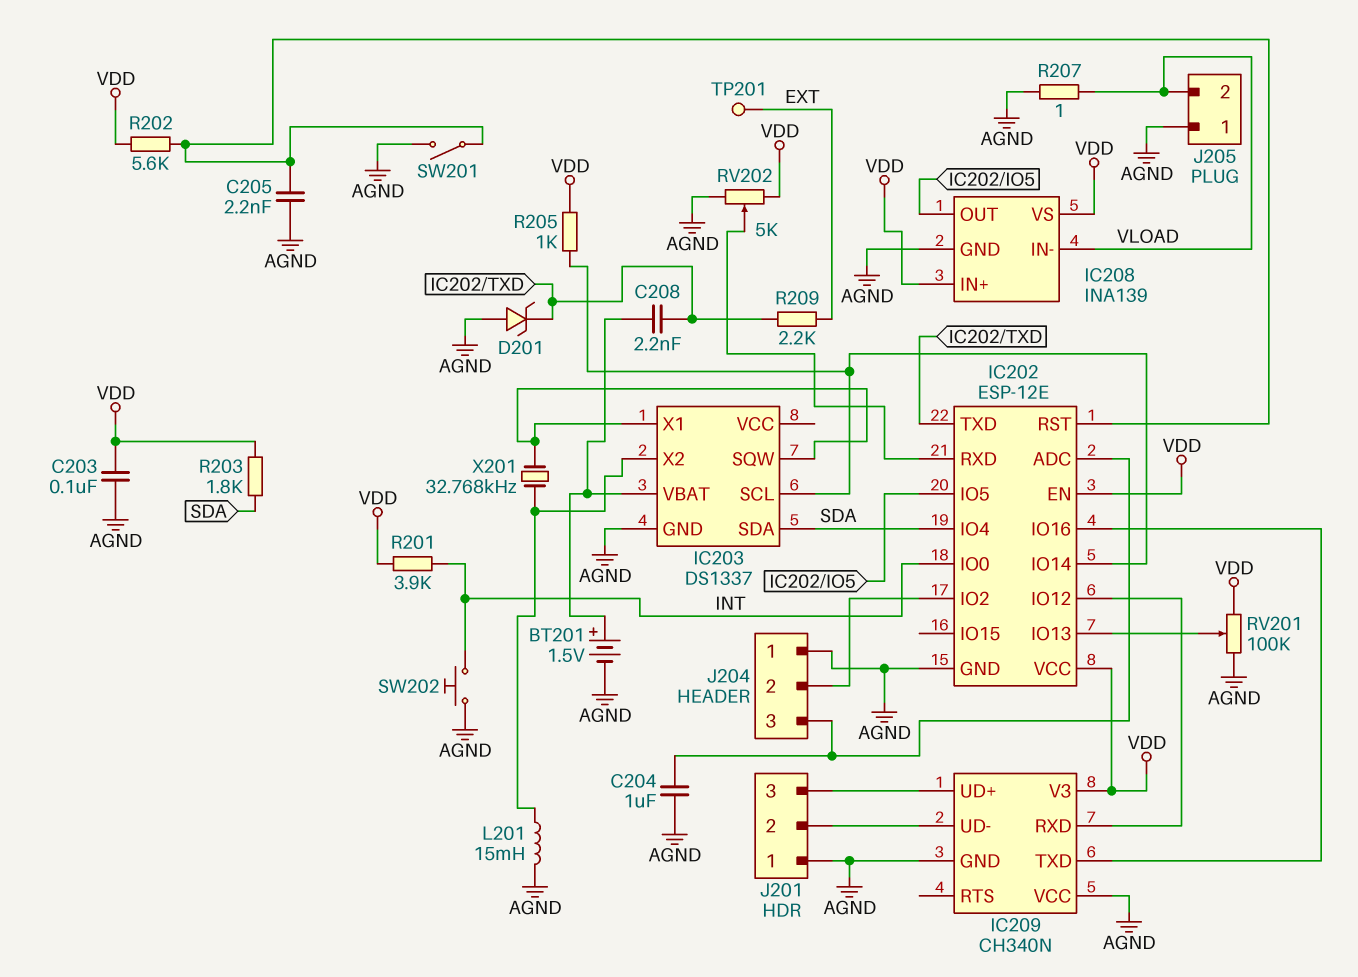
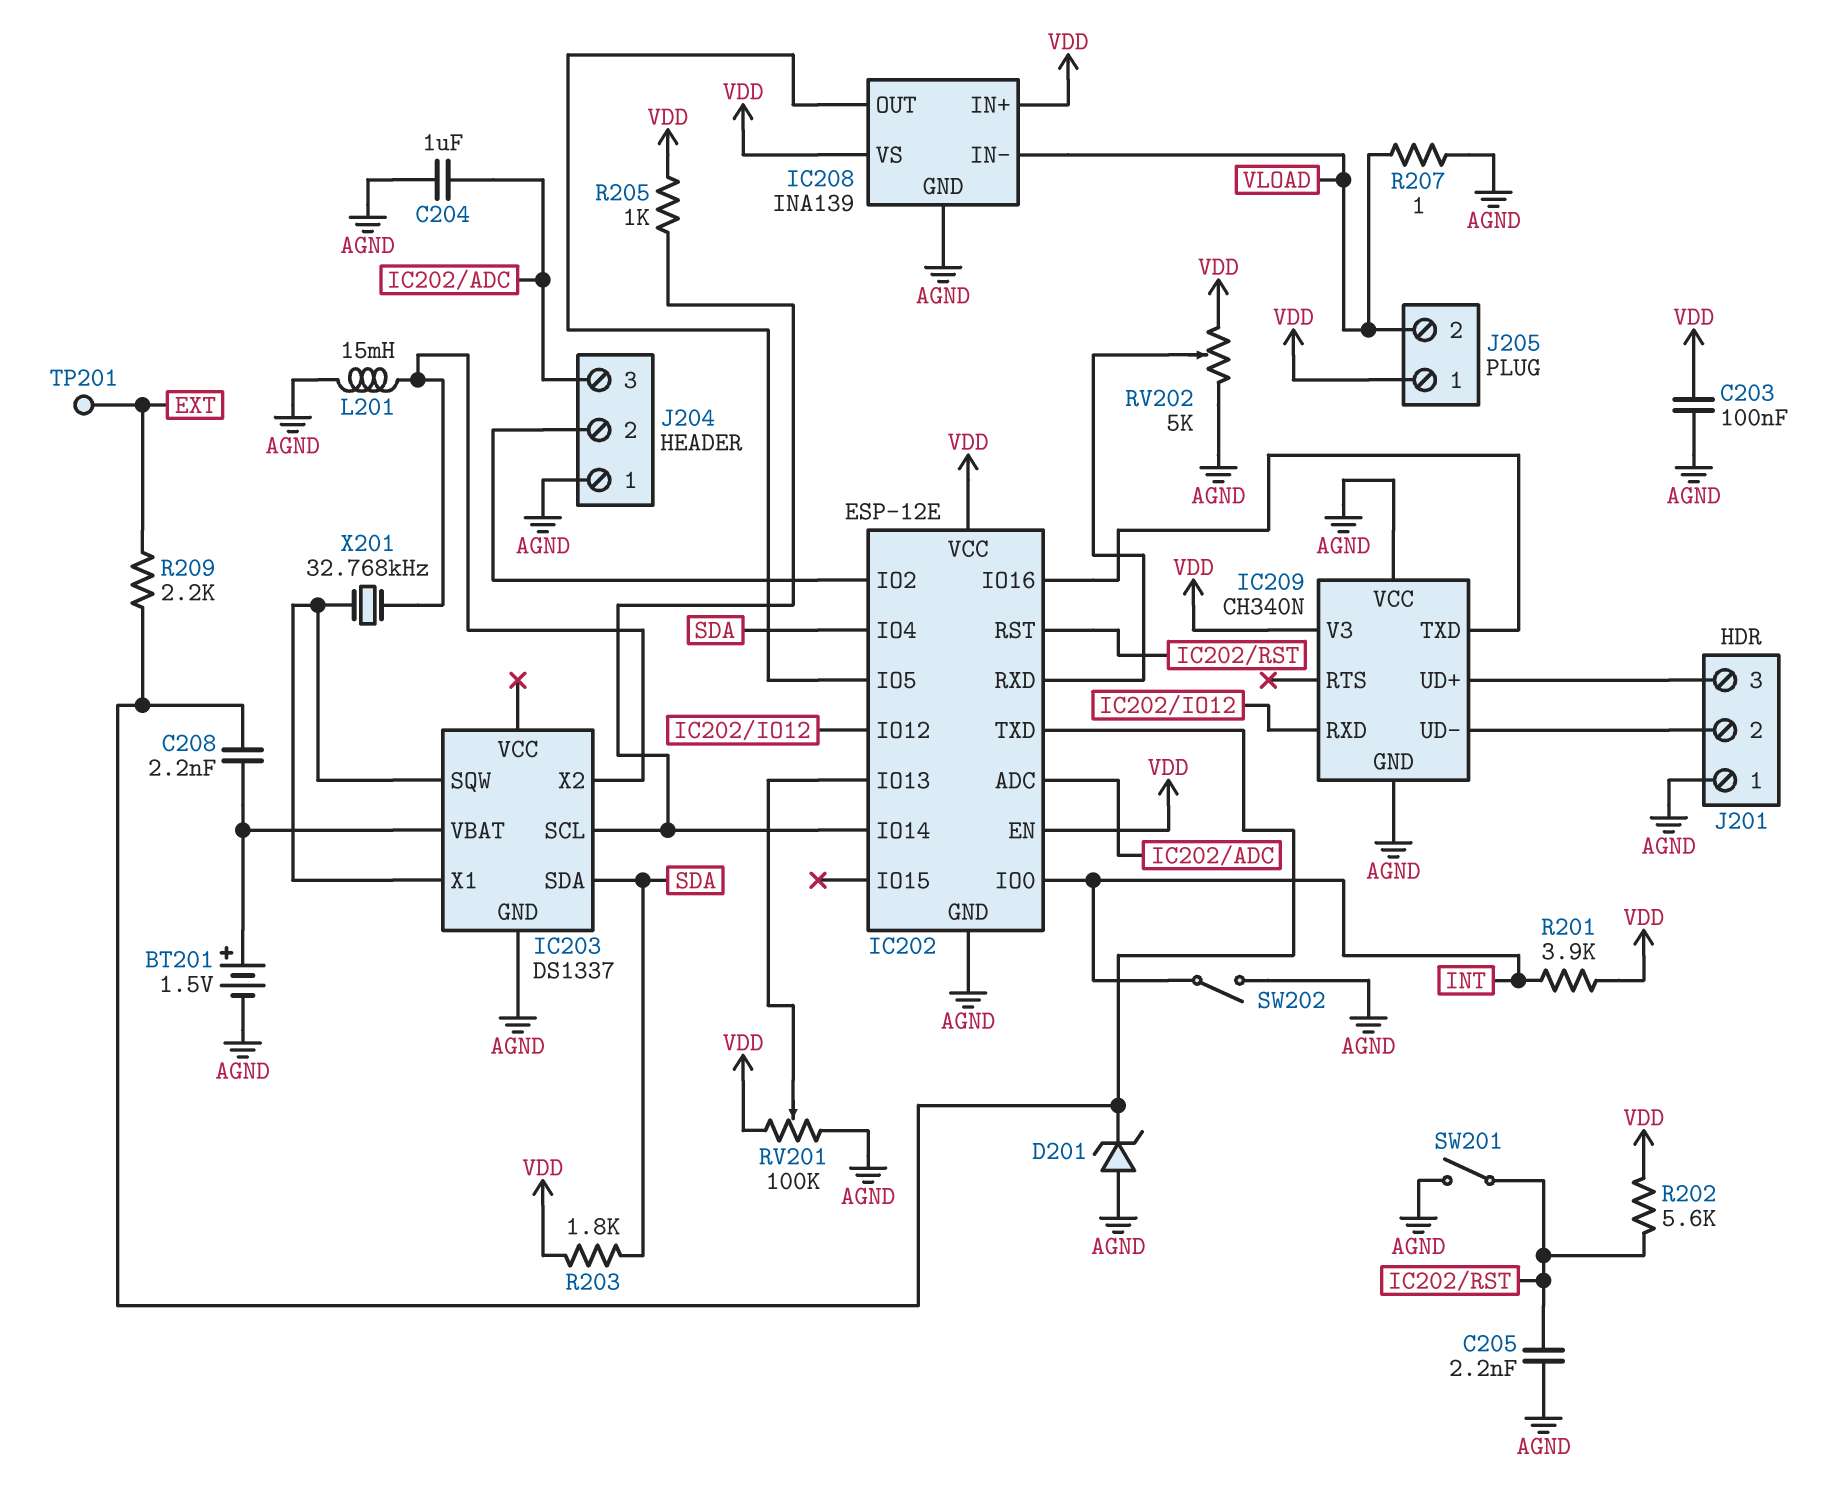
J205 pin 1: AGND -> VDD
SW202: button (AGND, INT) -> switch (AGND, INT)

